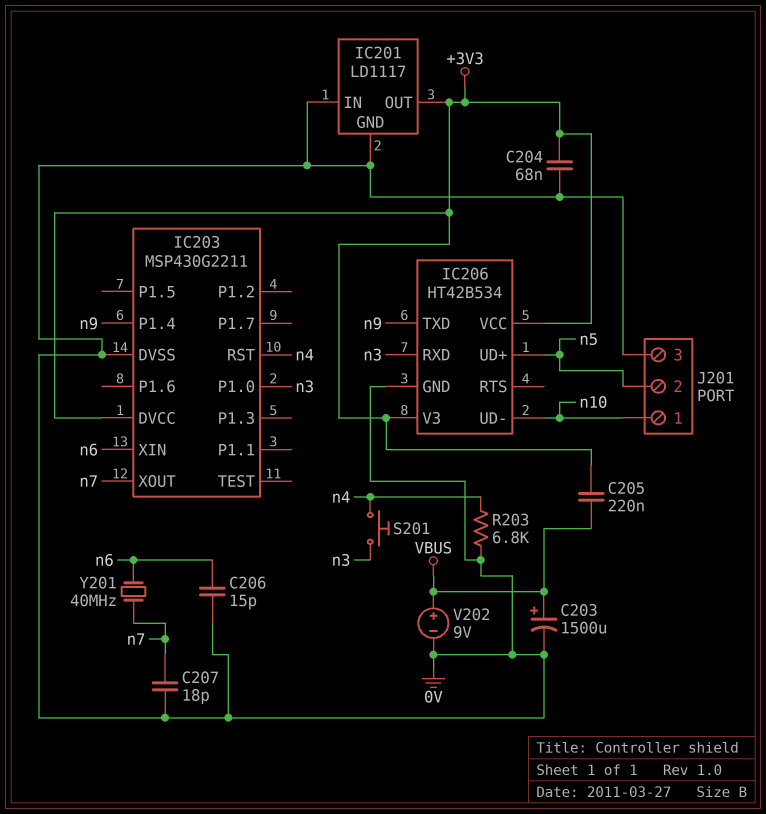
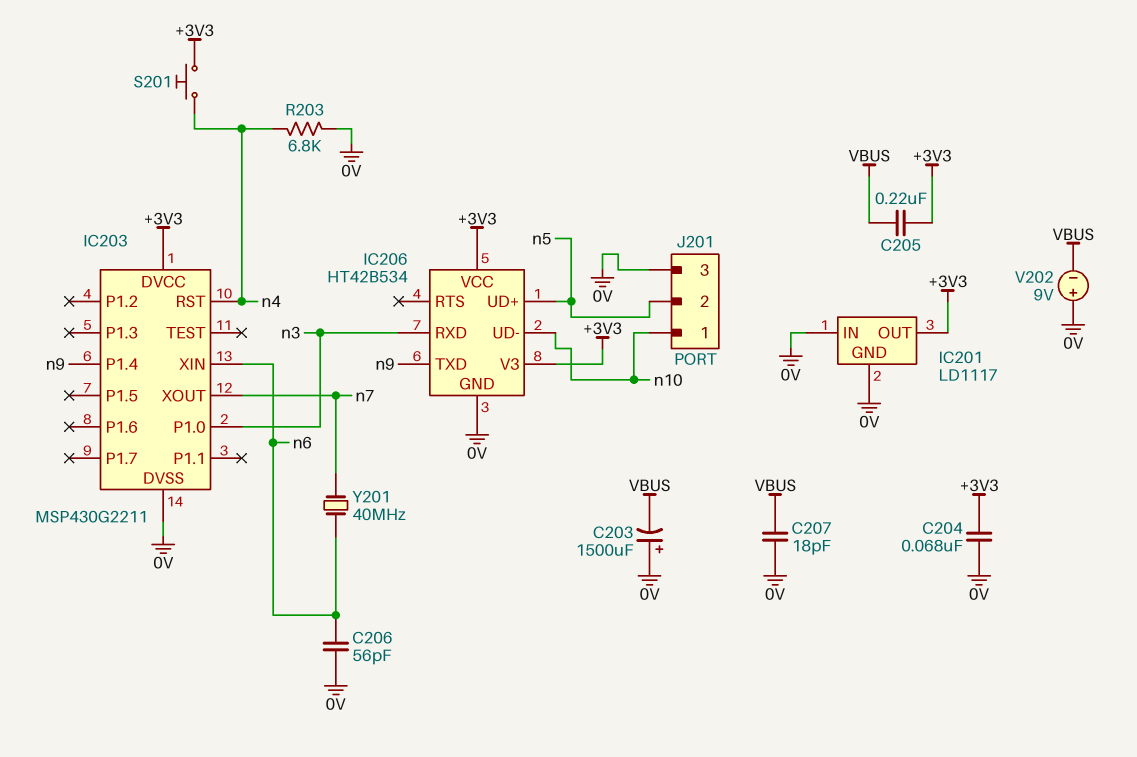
C203: 1500uF (plus VBUS, minus 0V) -> 1500uF (plus 0V, minus VBUS)
C206: 15pF (0V, n6) -> 56pF (0V, n6)
C207: 18pF (0V, n7) -> 18pF (0V, VBUS)
S201: button (n3, n4) -> button (+3V3, n4)
V202: 9V (plus VBUS, minus 0V) -> 9V (plus 0V, minus VBUS)

